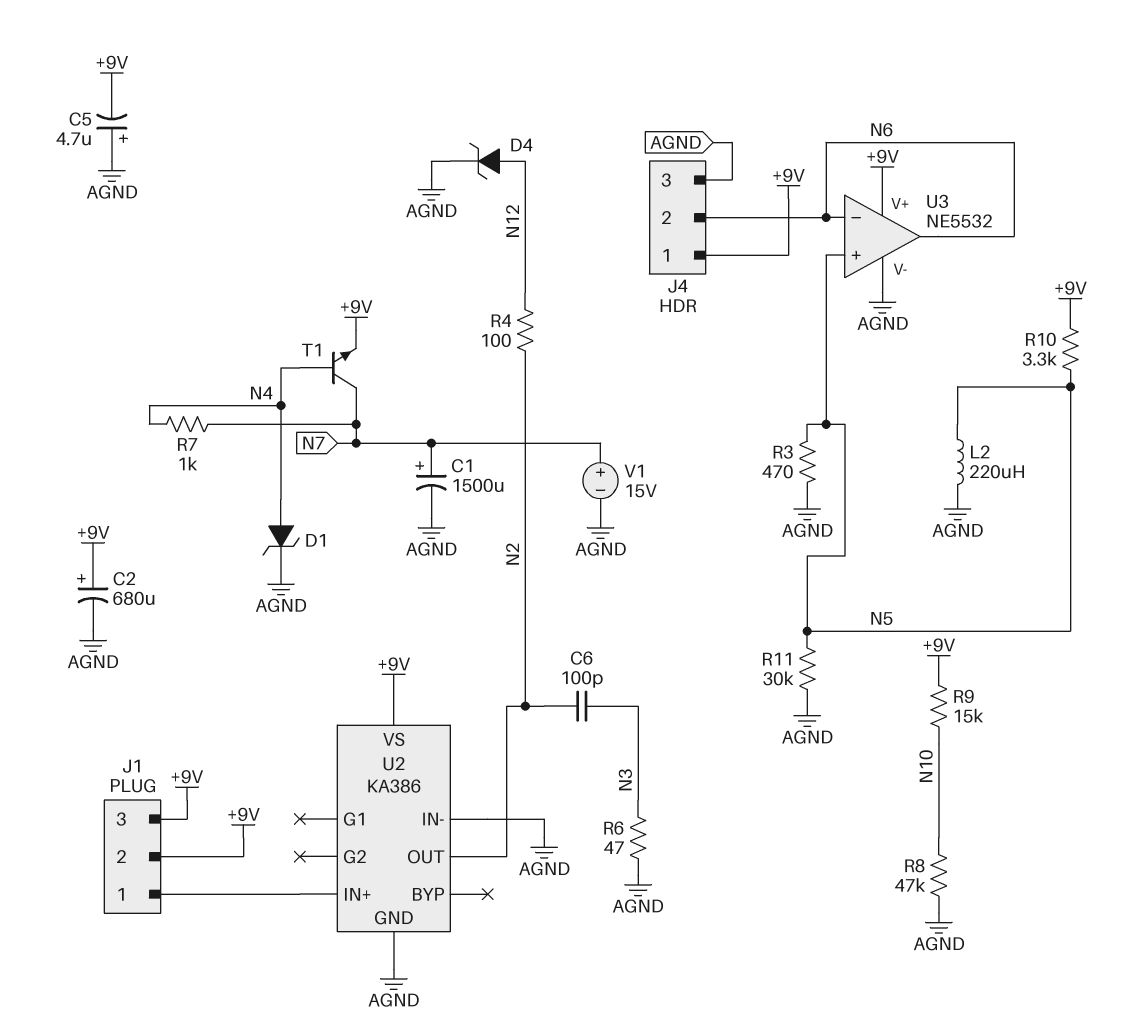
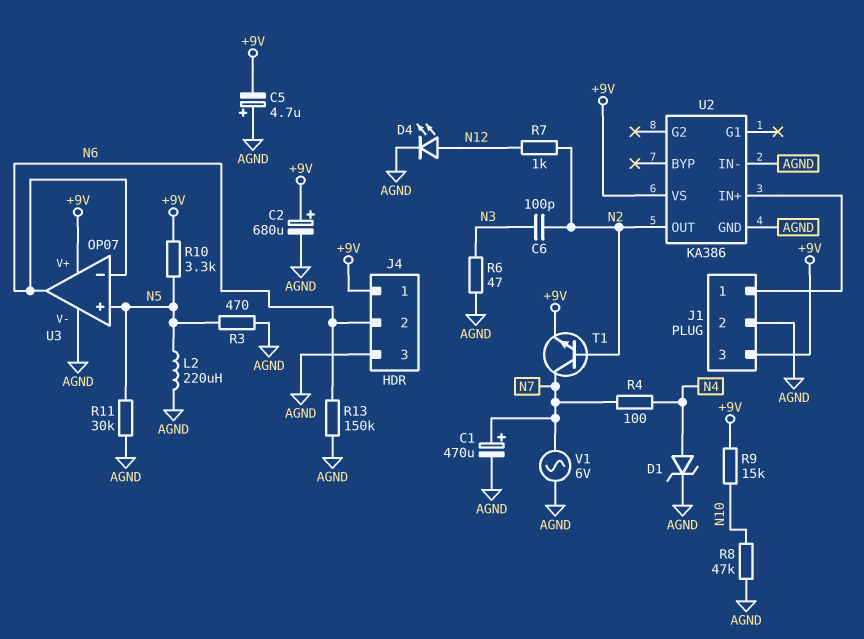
C1: 1500uF (plus N7, minus AGND) -> 470uF (plus N7, minus AGND)
D4: zener (A N12, K AGND) -> LED (A N12, K AGND)
J1 pin 2: +9V -> AGND
R4: 100 (N2, N12) -> 100 (N4, N7)
R7: 1k (N4, N7) -> 1k (N2, N12)
R13: none -> 150k (AGND, N6)
T1: NPN (B N4, C N7, E +9V) -> NPN (B N2, C N7, E +9V)
U3: NE5532 -> OP07
V1: 15V (plus N7, minus AGND) -> AC 6V (AGND, N7)

